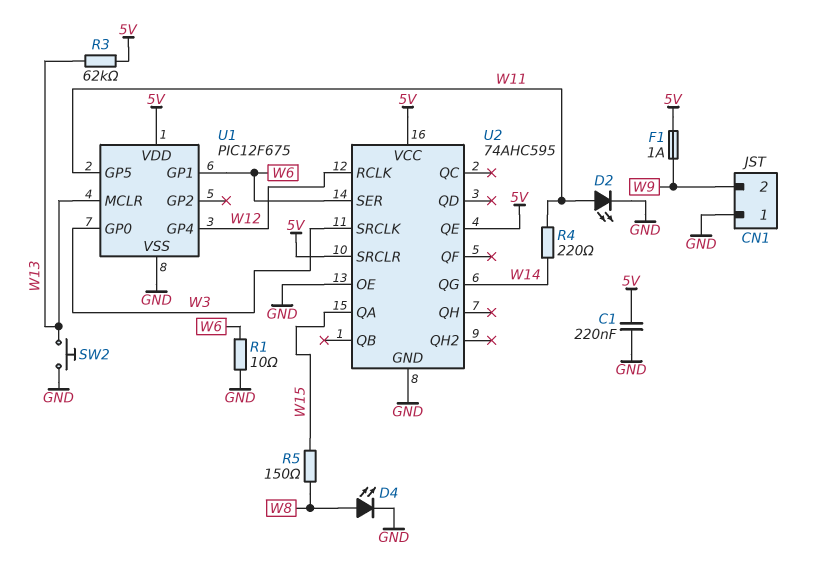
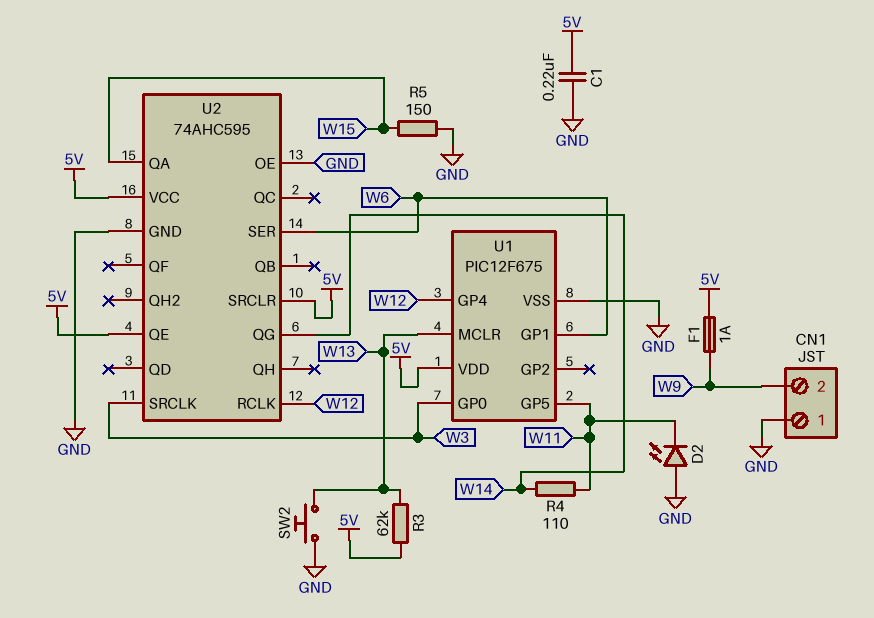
D2: LED (A W11, K GND) -> LED (A GND, K W11)
D4: LED (A W8, K GND) -> none
R1: 10 (GND, W6) -> none
R4: 220 (W11, W14) -> 110 (W11, W14)
R5: 150 (W8, W15) -> 150 (GND, W15)

